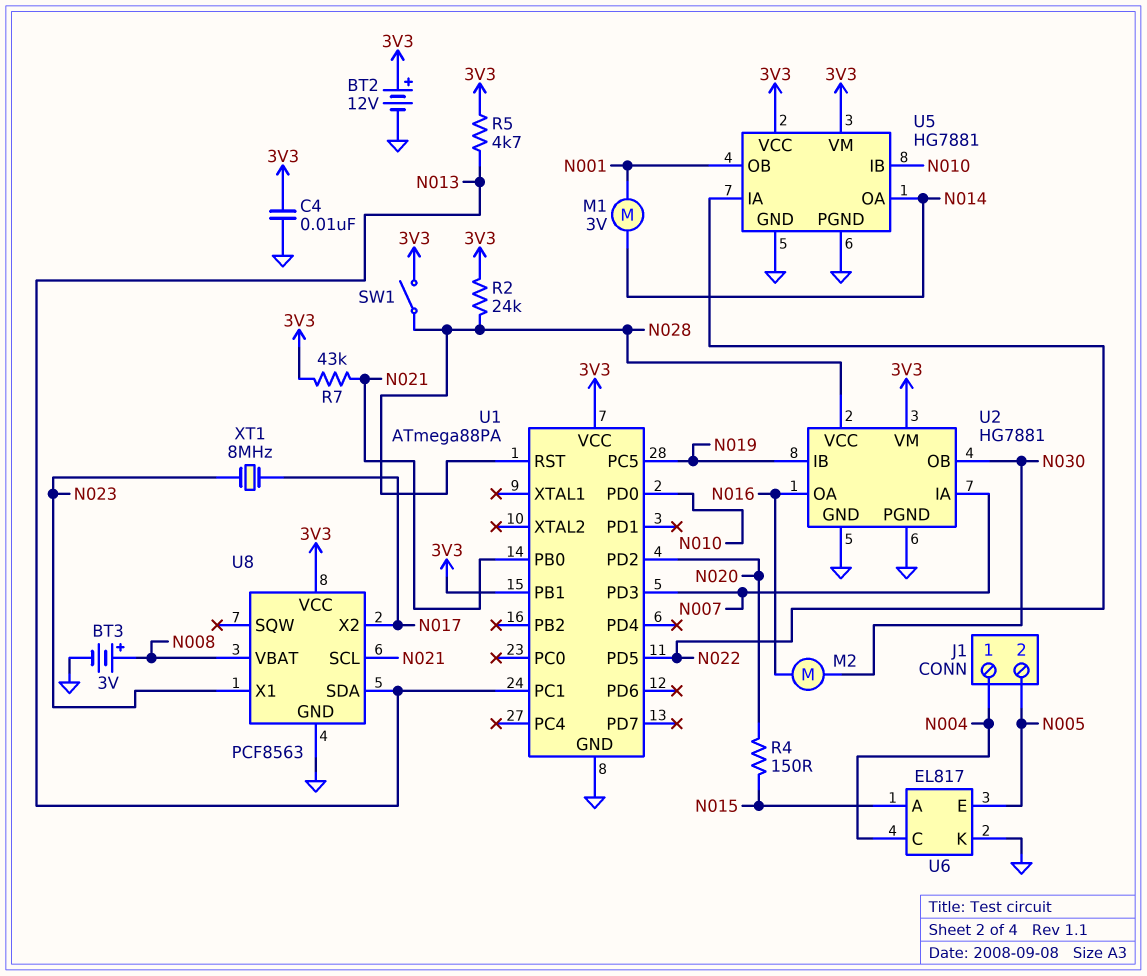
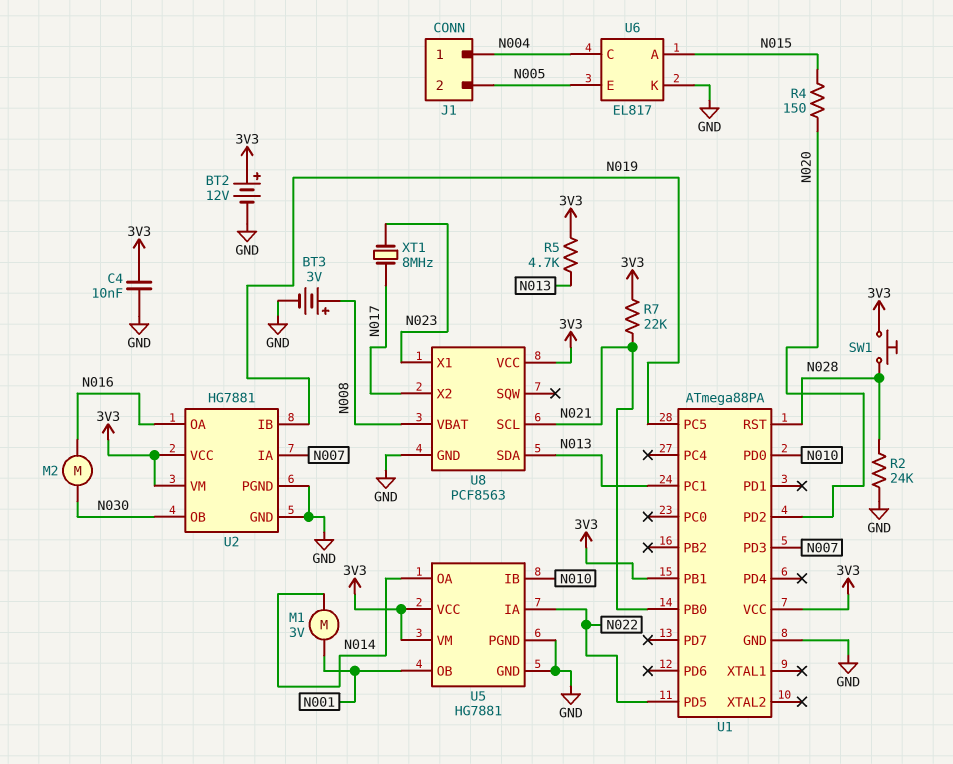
R2: 24k (3V3, N028) -> 24k (GND, N028)
R7: 43k (3V3, N021) -> 22k (3V3, N021)
SW1: switch (3V3, N028) -> button (3V3, N028)
U2 pin VCC: N028 -> 3V3

